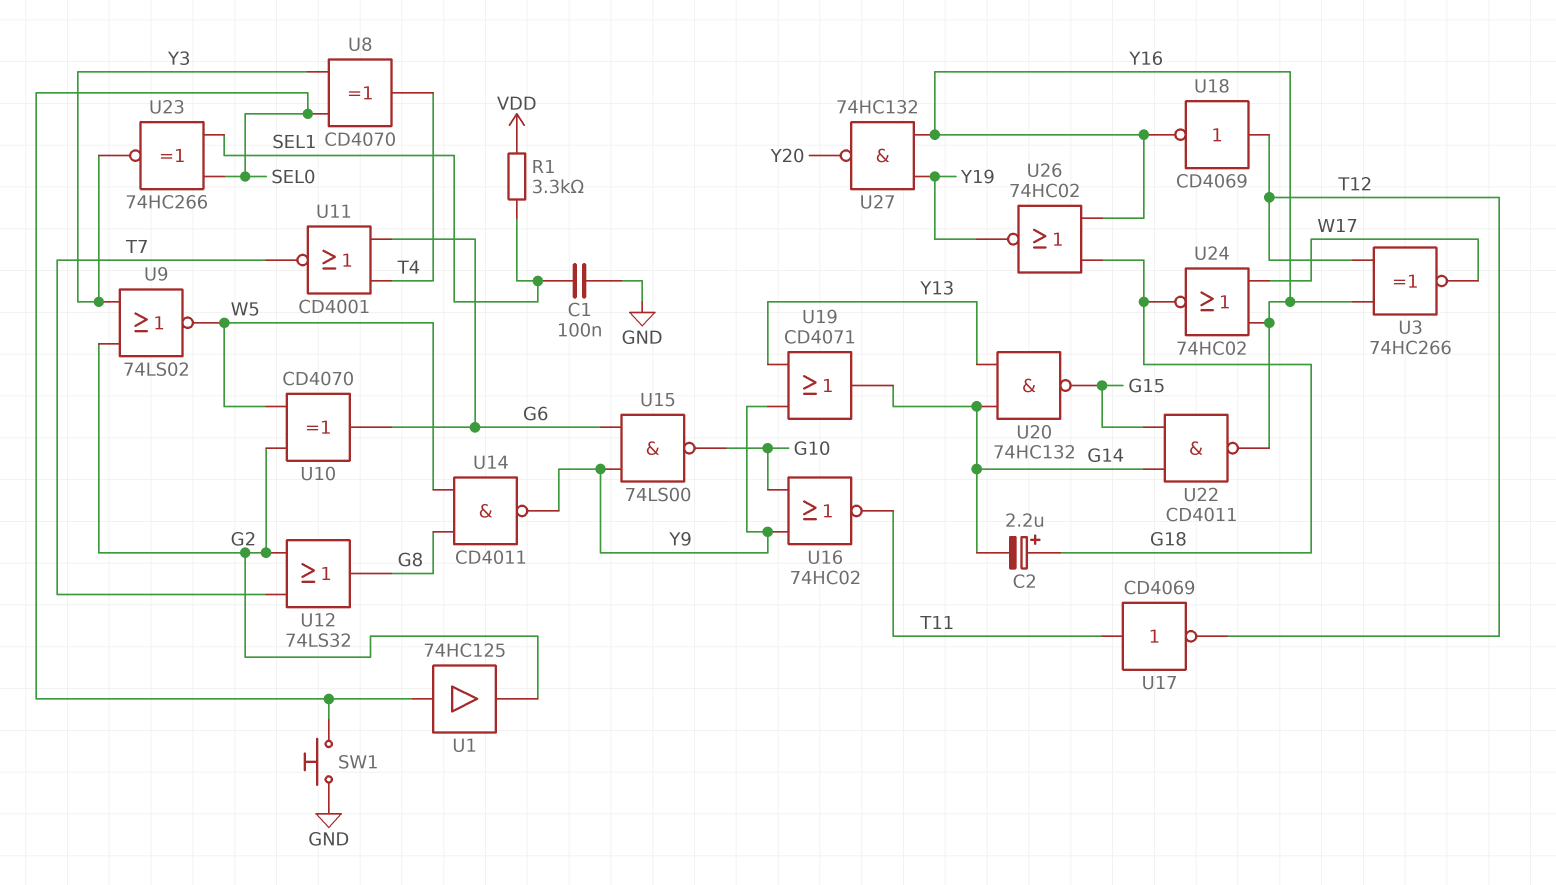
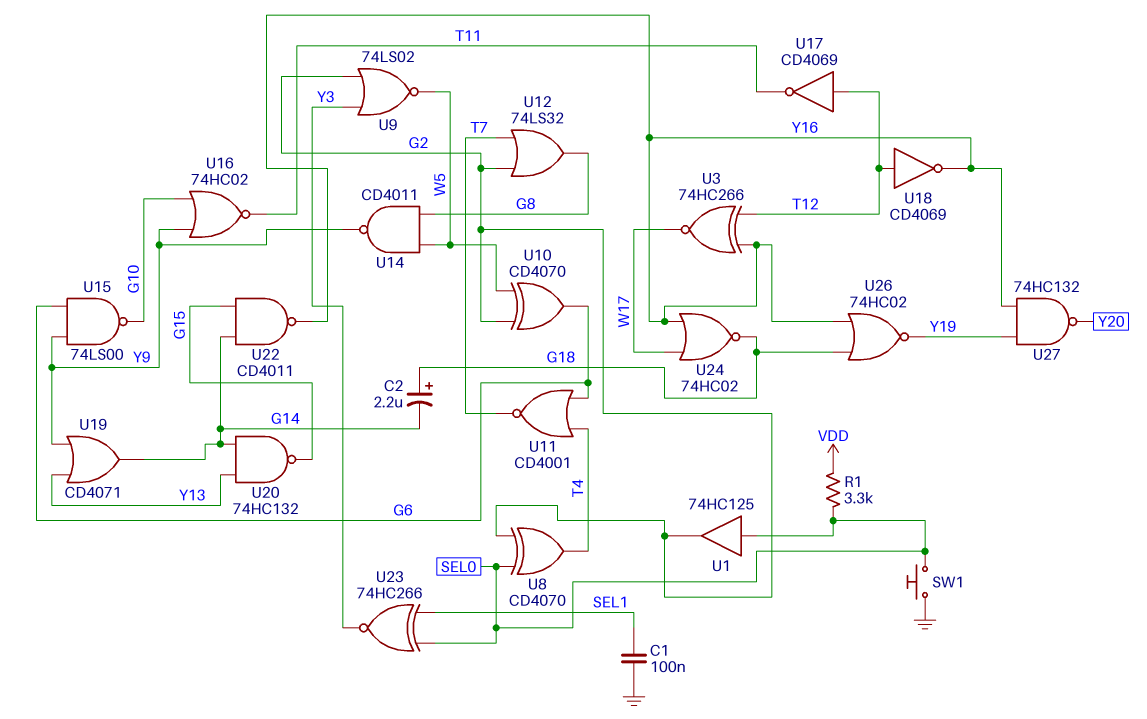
R1: 3.3k (SEL1, VDD) -> 3.3k (SEL0, VDD)
U8: XOR CD4070 (in SEL0, in Y3, out T4) -> XOR CD4070 (in G2, in SEL0, out T4)
U17: NOT CD4069 (in T11, out T12) -> NOT CD4069 (in T12, out T11)

